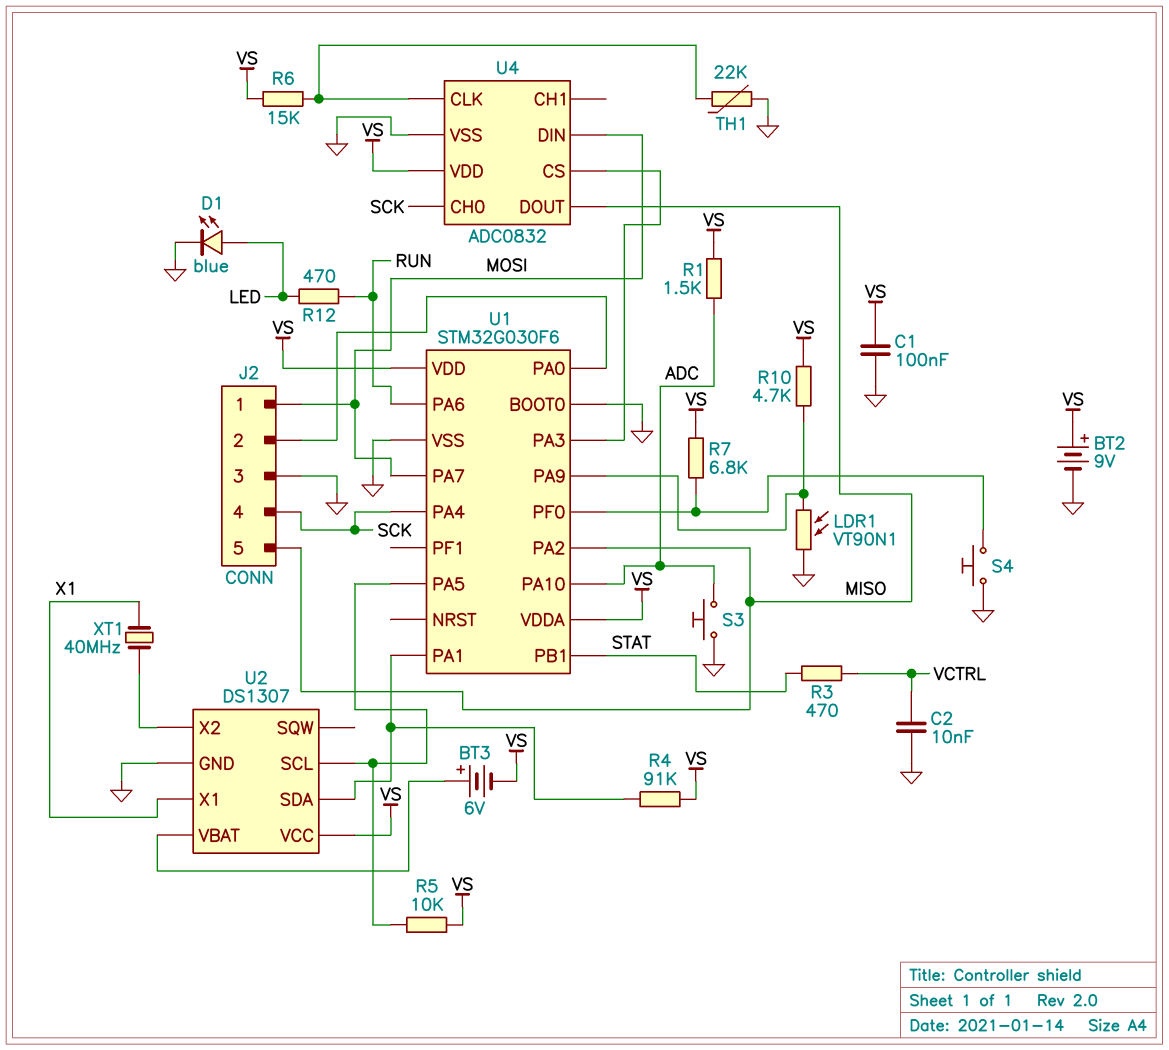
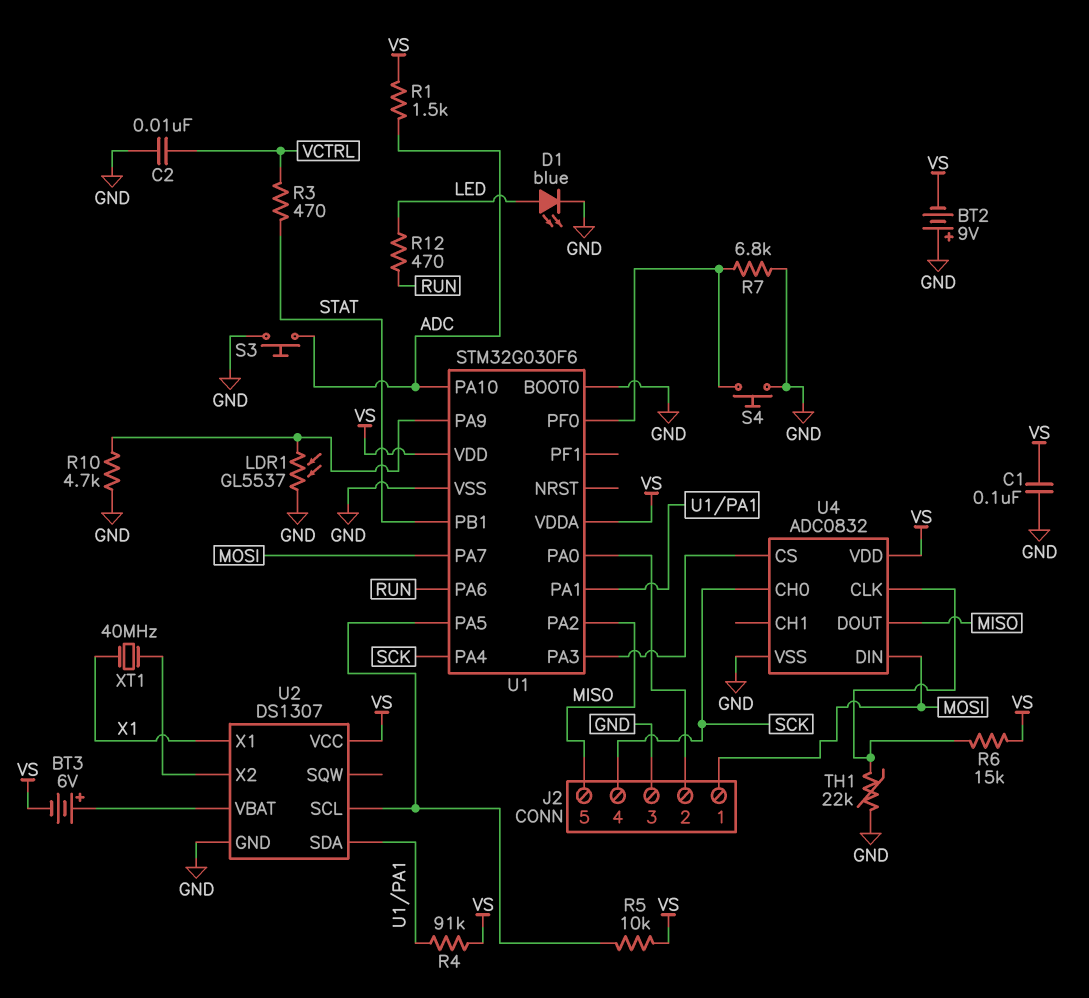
BT2: 9V (plus VS, minus GND) -> 9V (plus GND, minus VS)
LDR1: VT90N1 (GND, U1/PA9) -> GL5537 (GND, U1/PA9)
R7: 6.8k (U1/PF0, VS) -> 6.8k (GND, U1/PF0)
R10: 4.7k (U1/PA9, VS) -> 4.7k (GND, U1/PA9)

